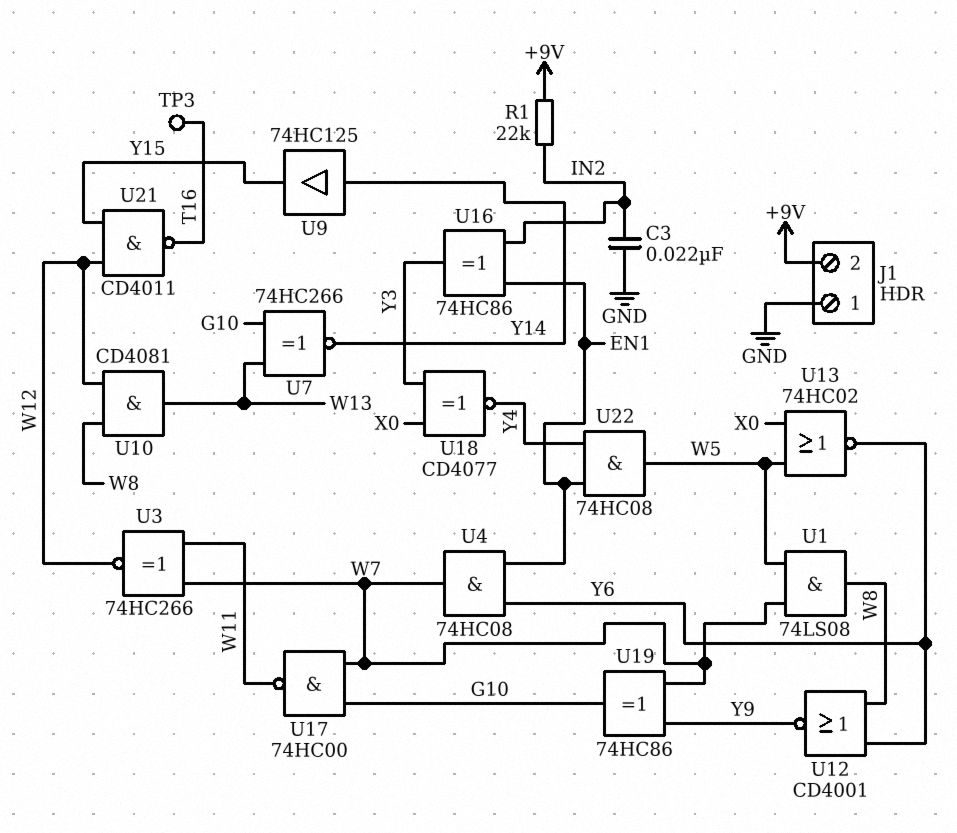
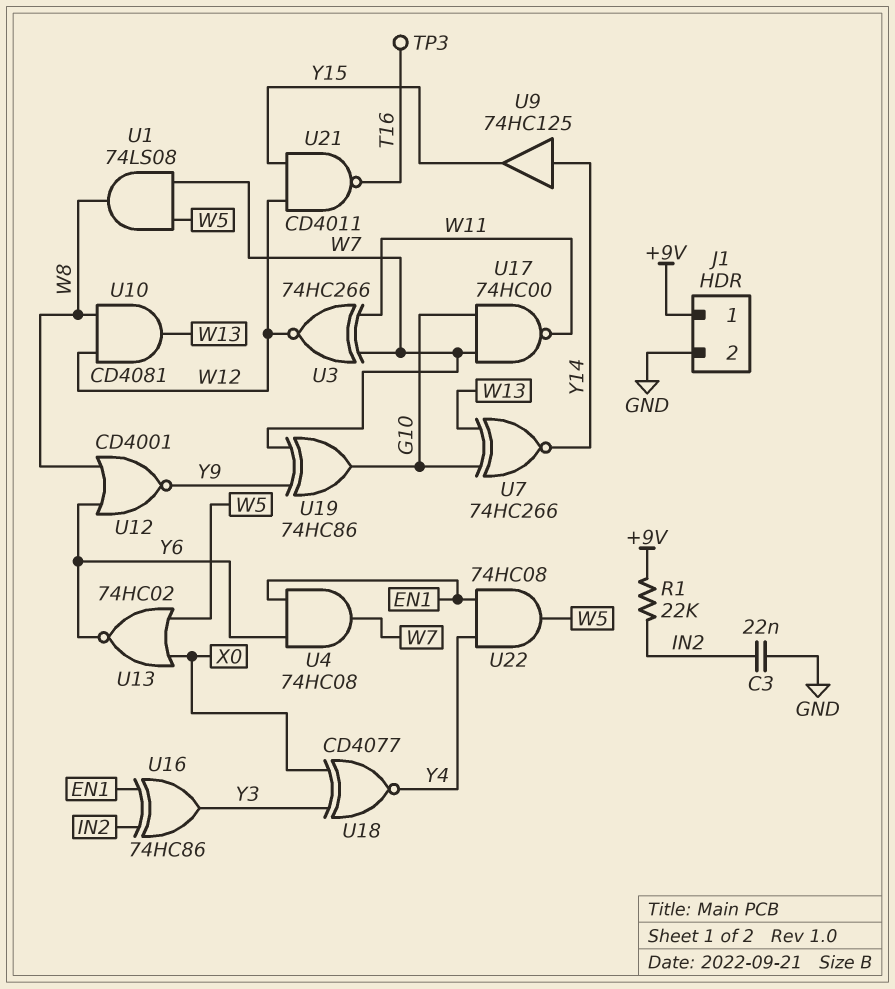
J1 pin 1: GND -> +9V
J1 pin 2: +9V -> GND

